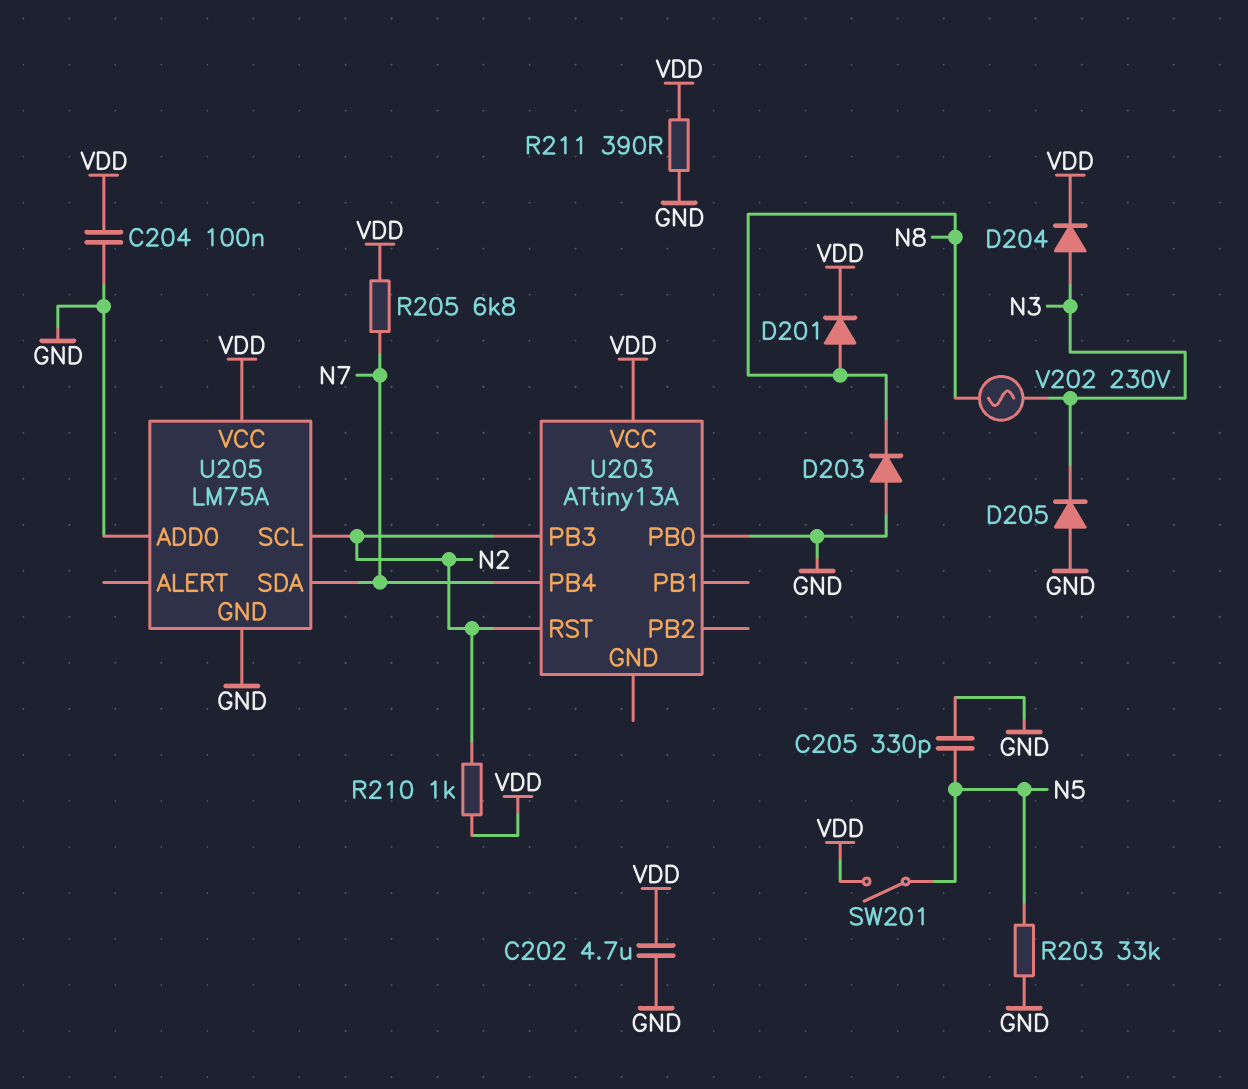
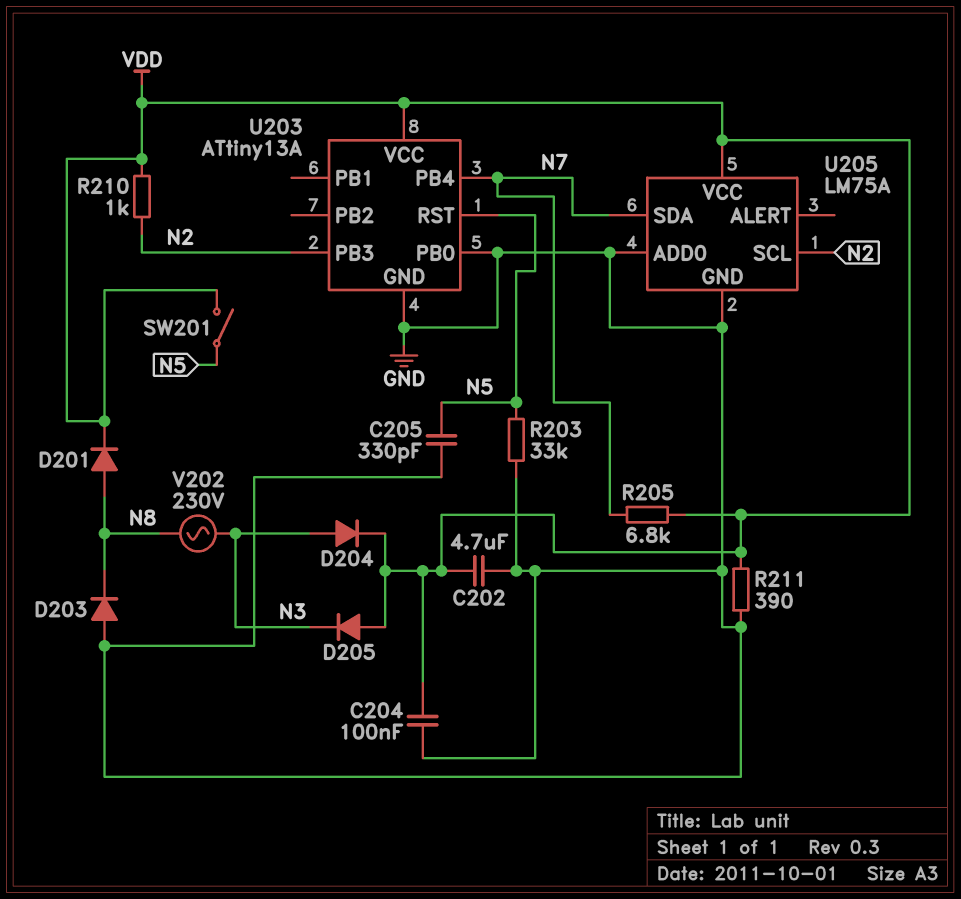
D205: diode (A GND, K N3) -> diode (A VDD, K N3)
U203 pin GND: none -> GND
U203 pin RST: N2 -> N5

